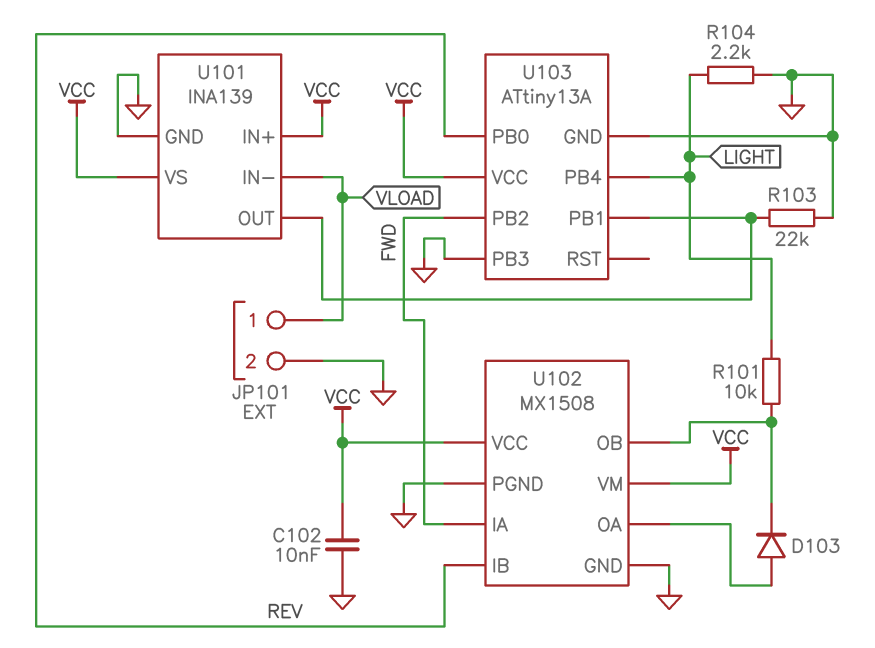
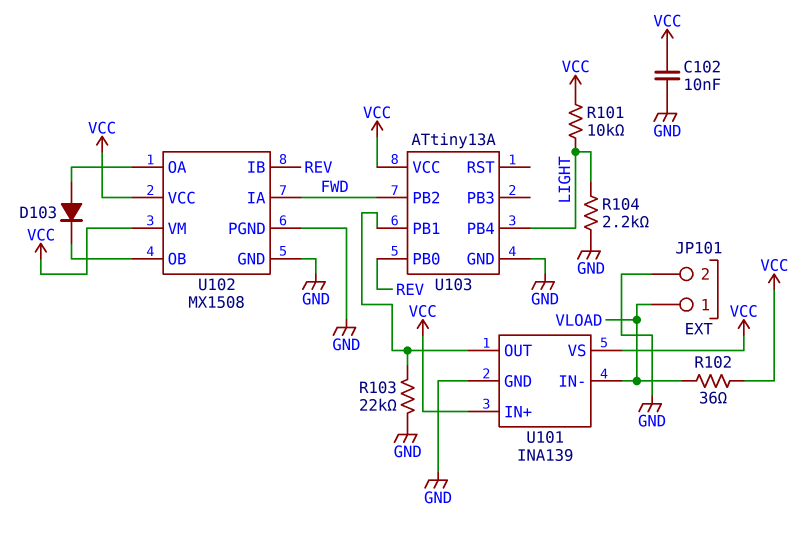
R101: 10k (LIGHT, U102/OB) -> 10k (LIGHT, VCC)
R102: none -> 36 (VCC, VLOAD)
U103 pin PB3: GND -> none

